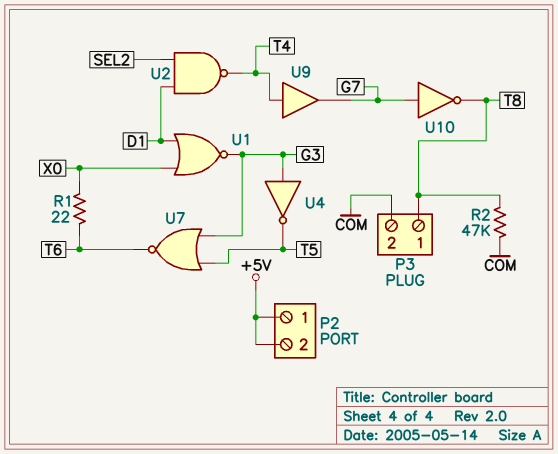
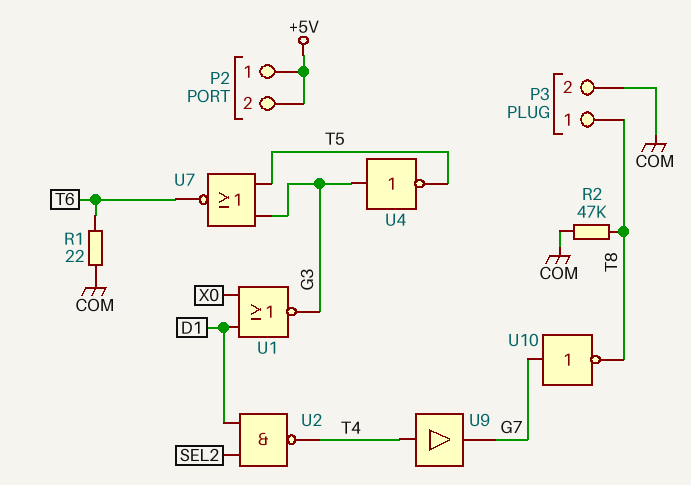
R1: 22 (T6, X0) -> 22 (COM, T6)

